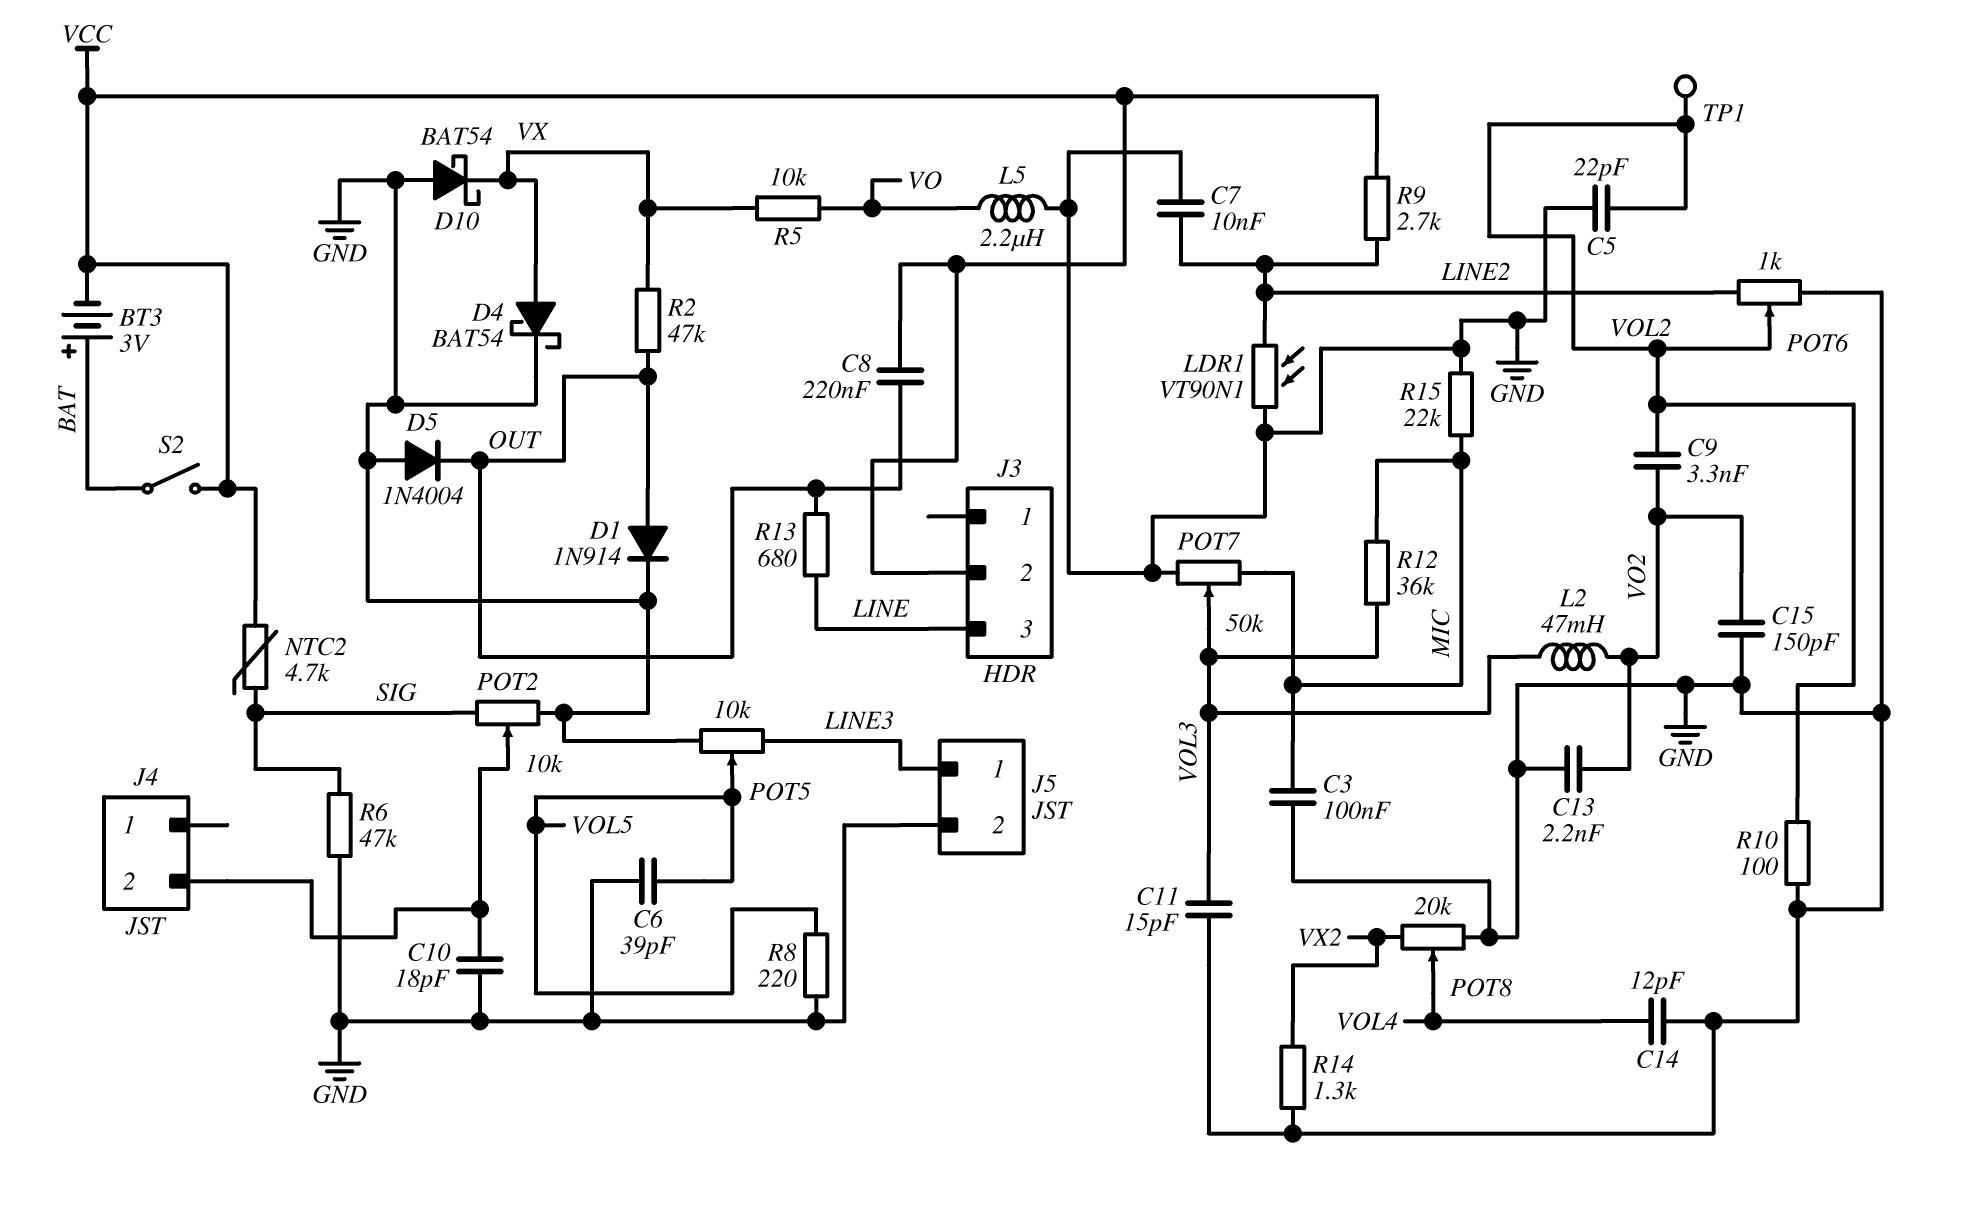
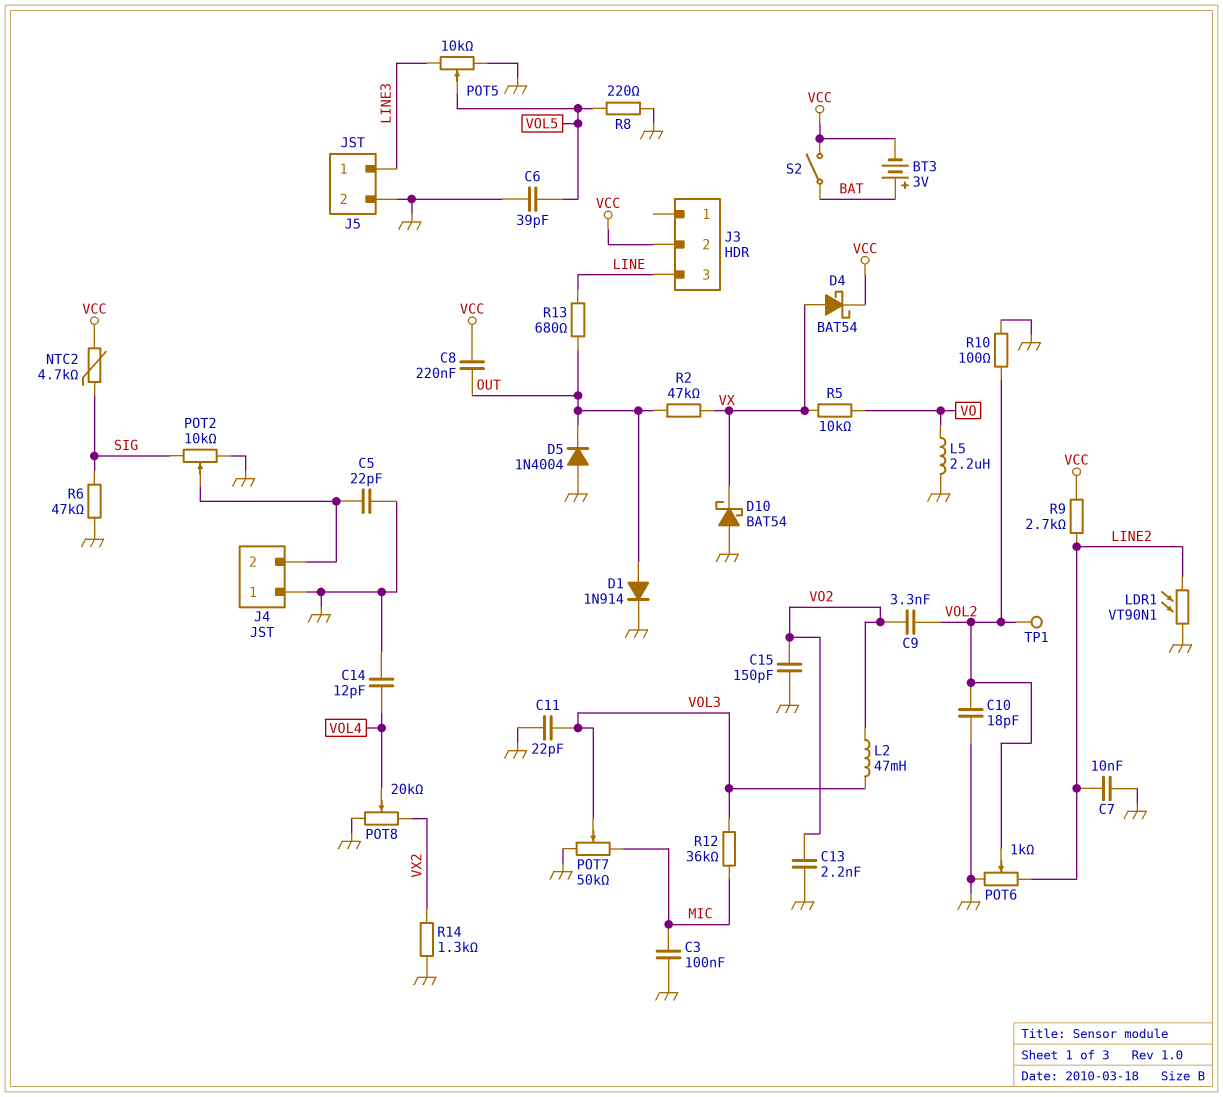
C5: 22pF (GND, VOL2) -> 22pF (GND, J4/2)
C10: 18pF (GND, J4/2) -> 18pF (GND, VOL2)
C11: 15pF (GND, VOL3) -> 22pF (GND, VOL3)
D4: schottky BAT54 (A VX, K GND) -> schottky BAT54 (A VX, K VCC)
J4 pin 1: none -> GND
R15: 22k (GND, MIC) -> none

